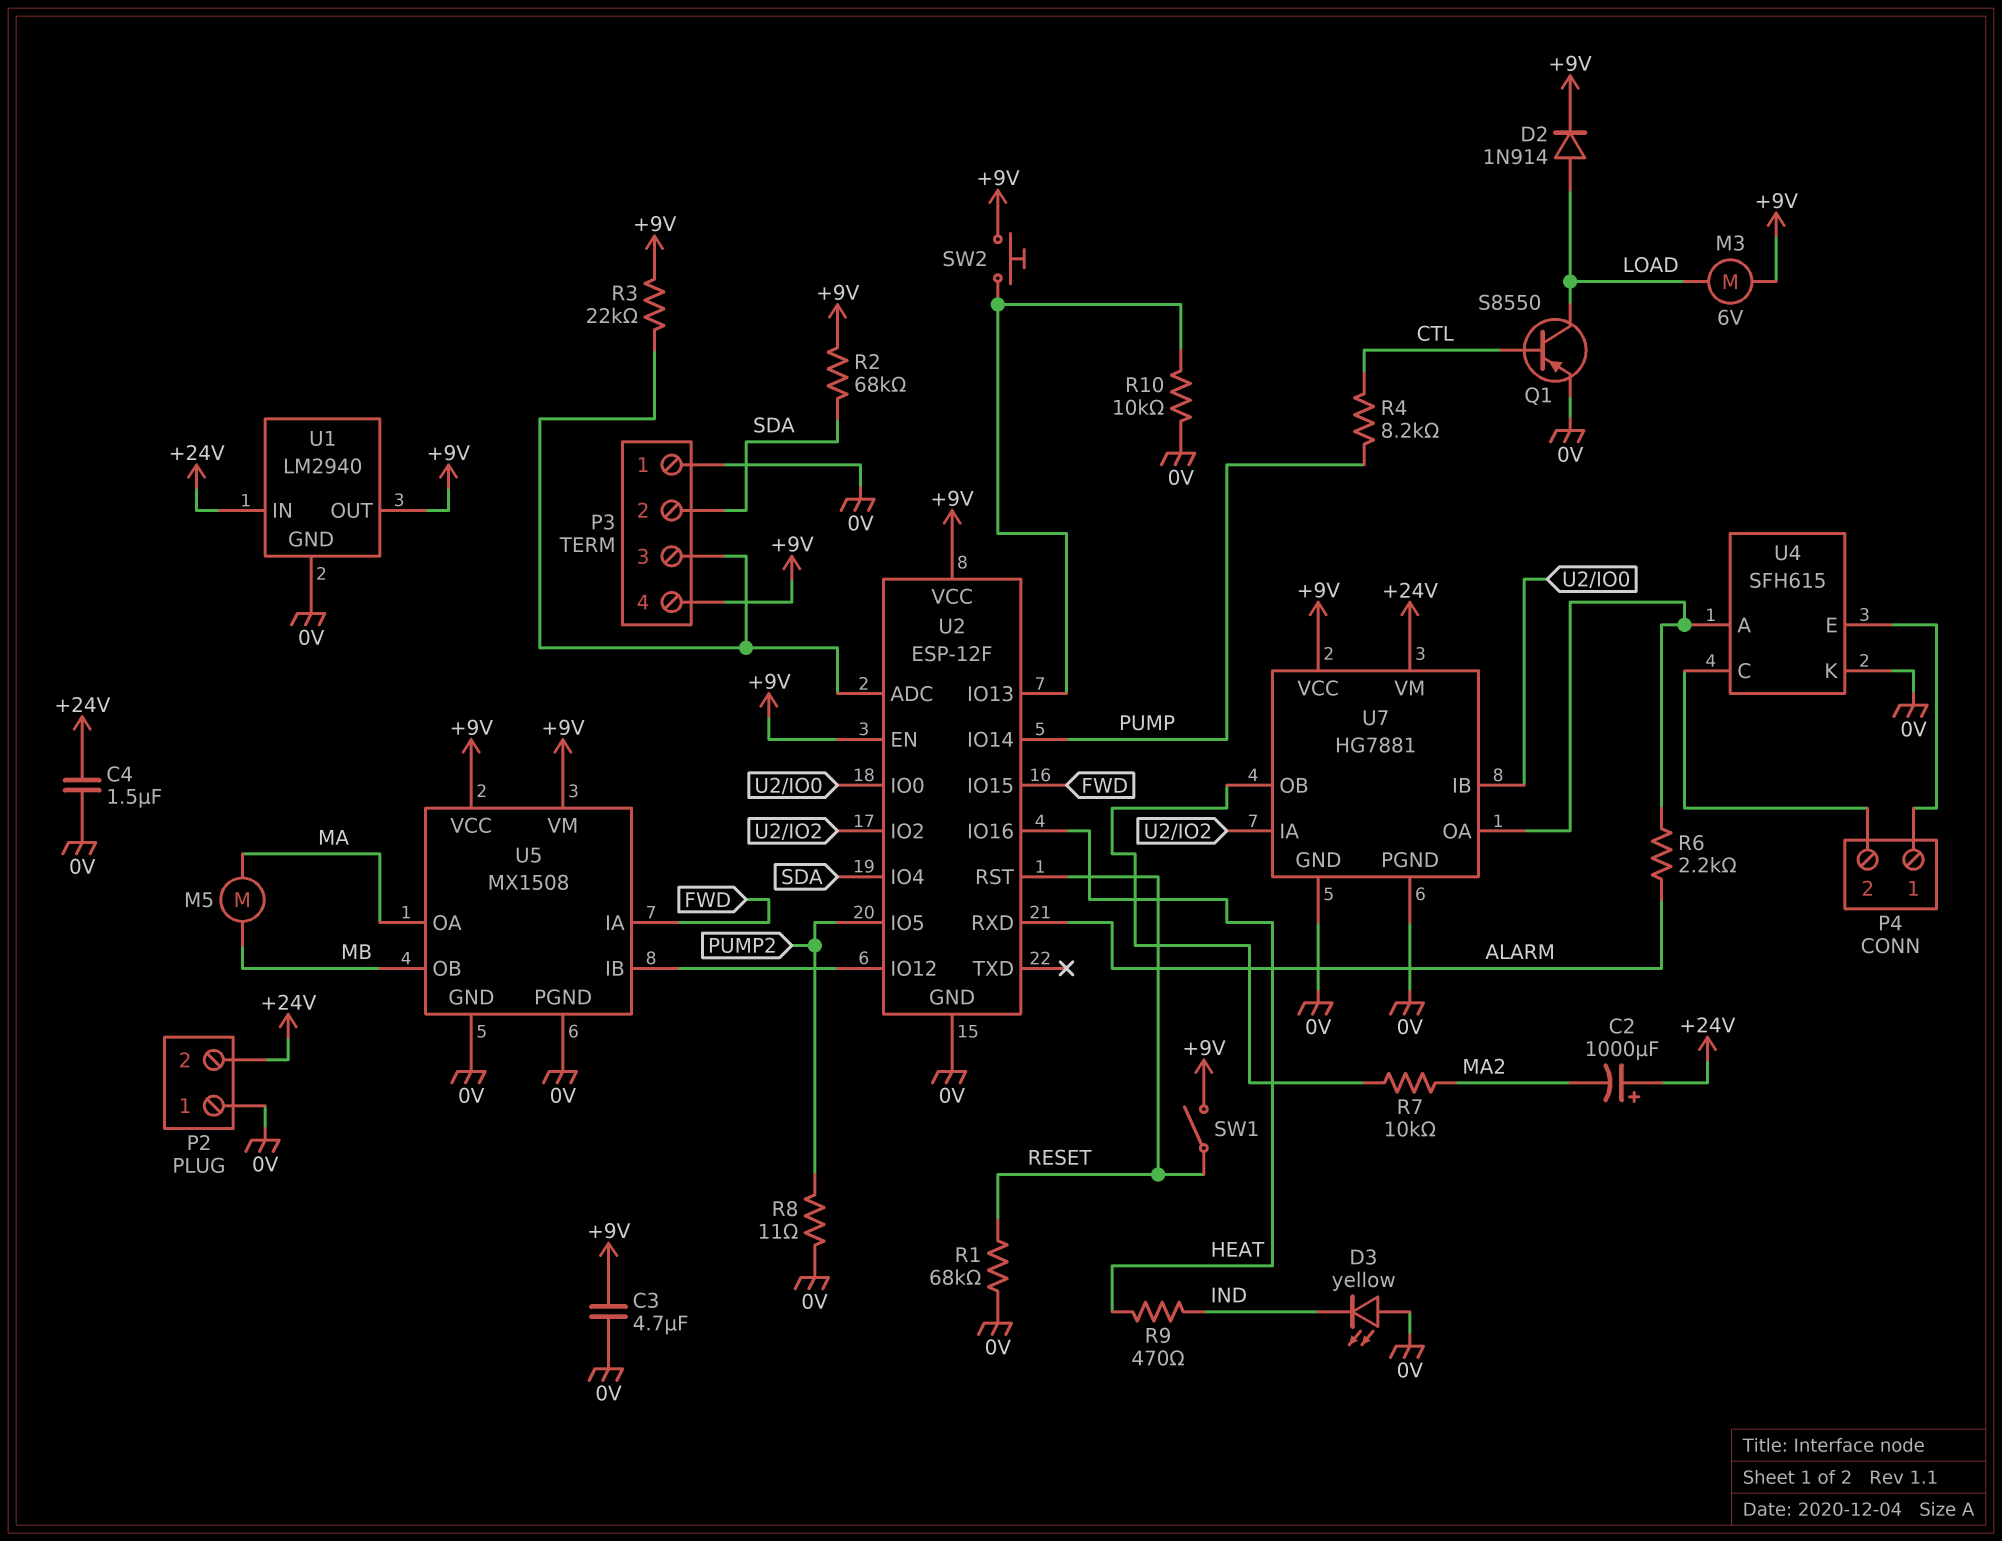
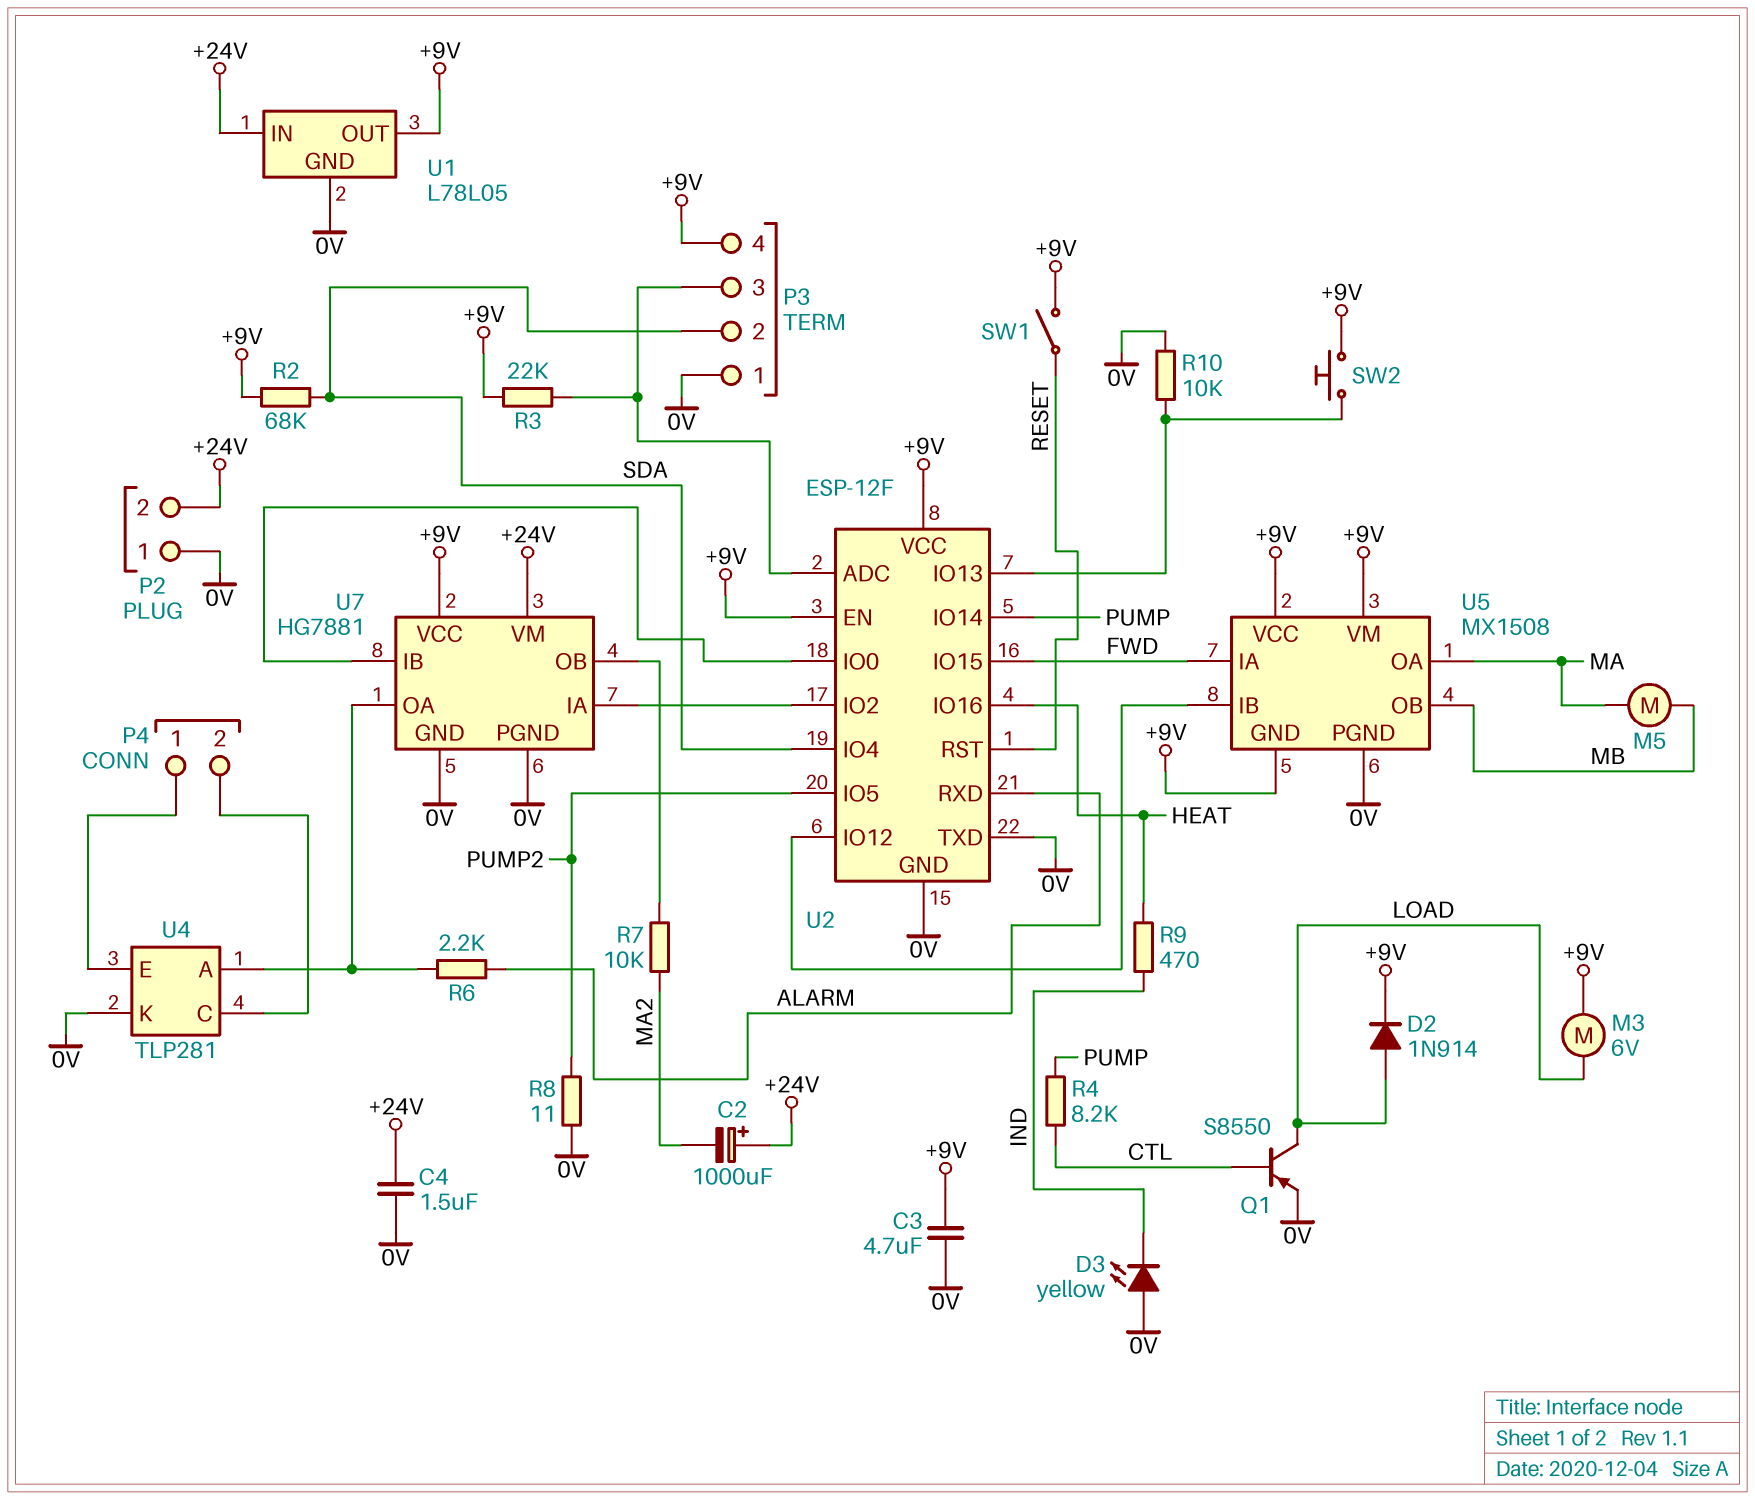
R1: 68k (0V, RESET) -> none
U1: LM2940 -> L78L05
U2 pin TXD: none -> 0V
U4: SFH615 -> TLP281
U5 pin GND: 0V -> +9V

